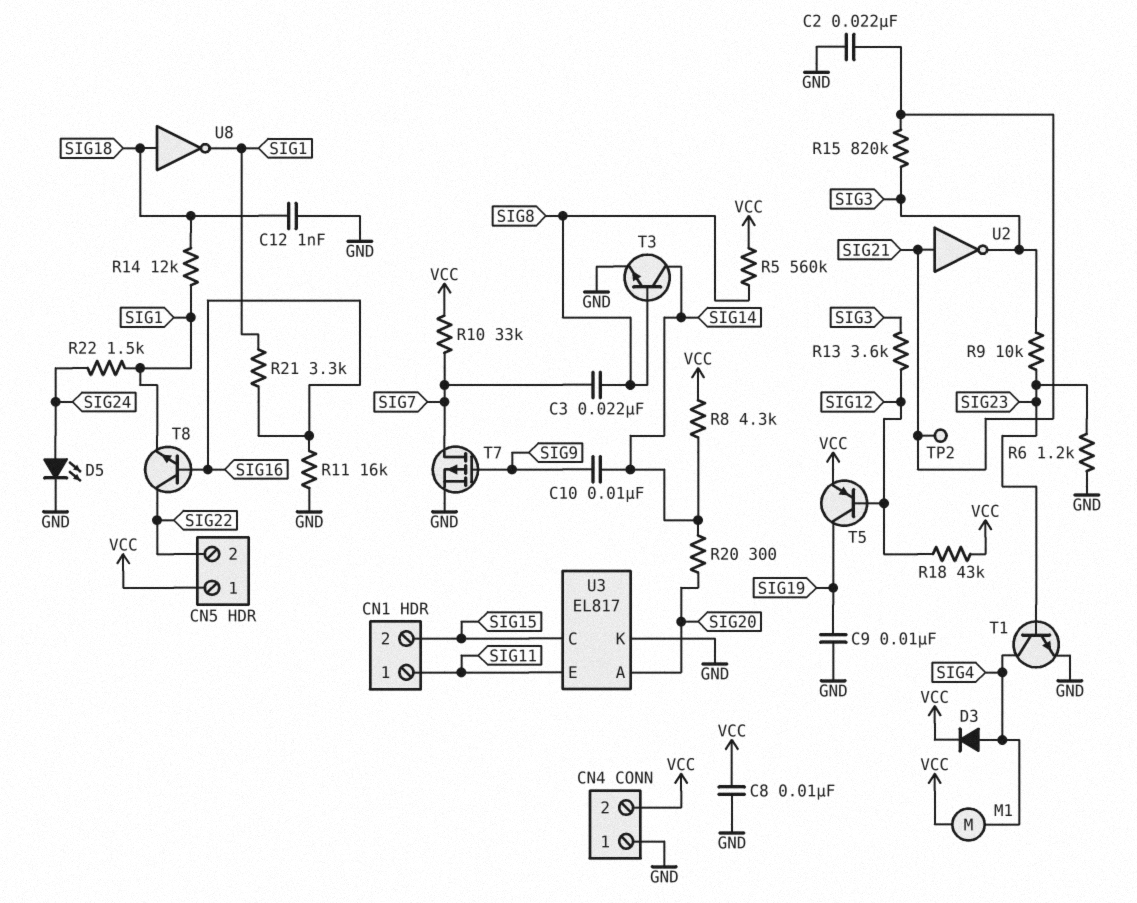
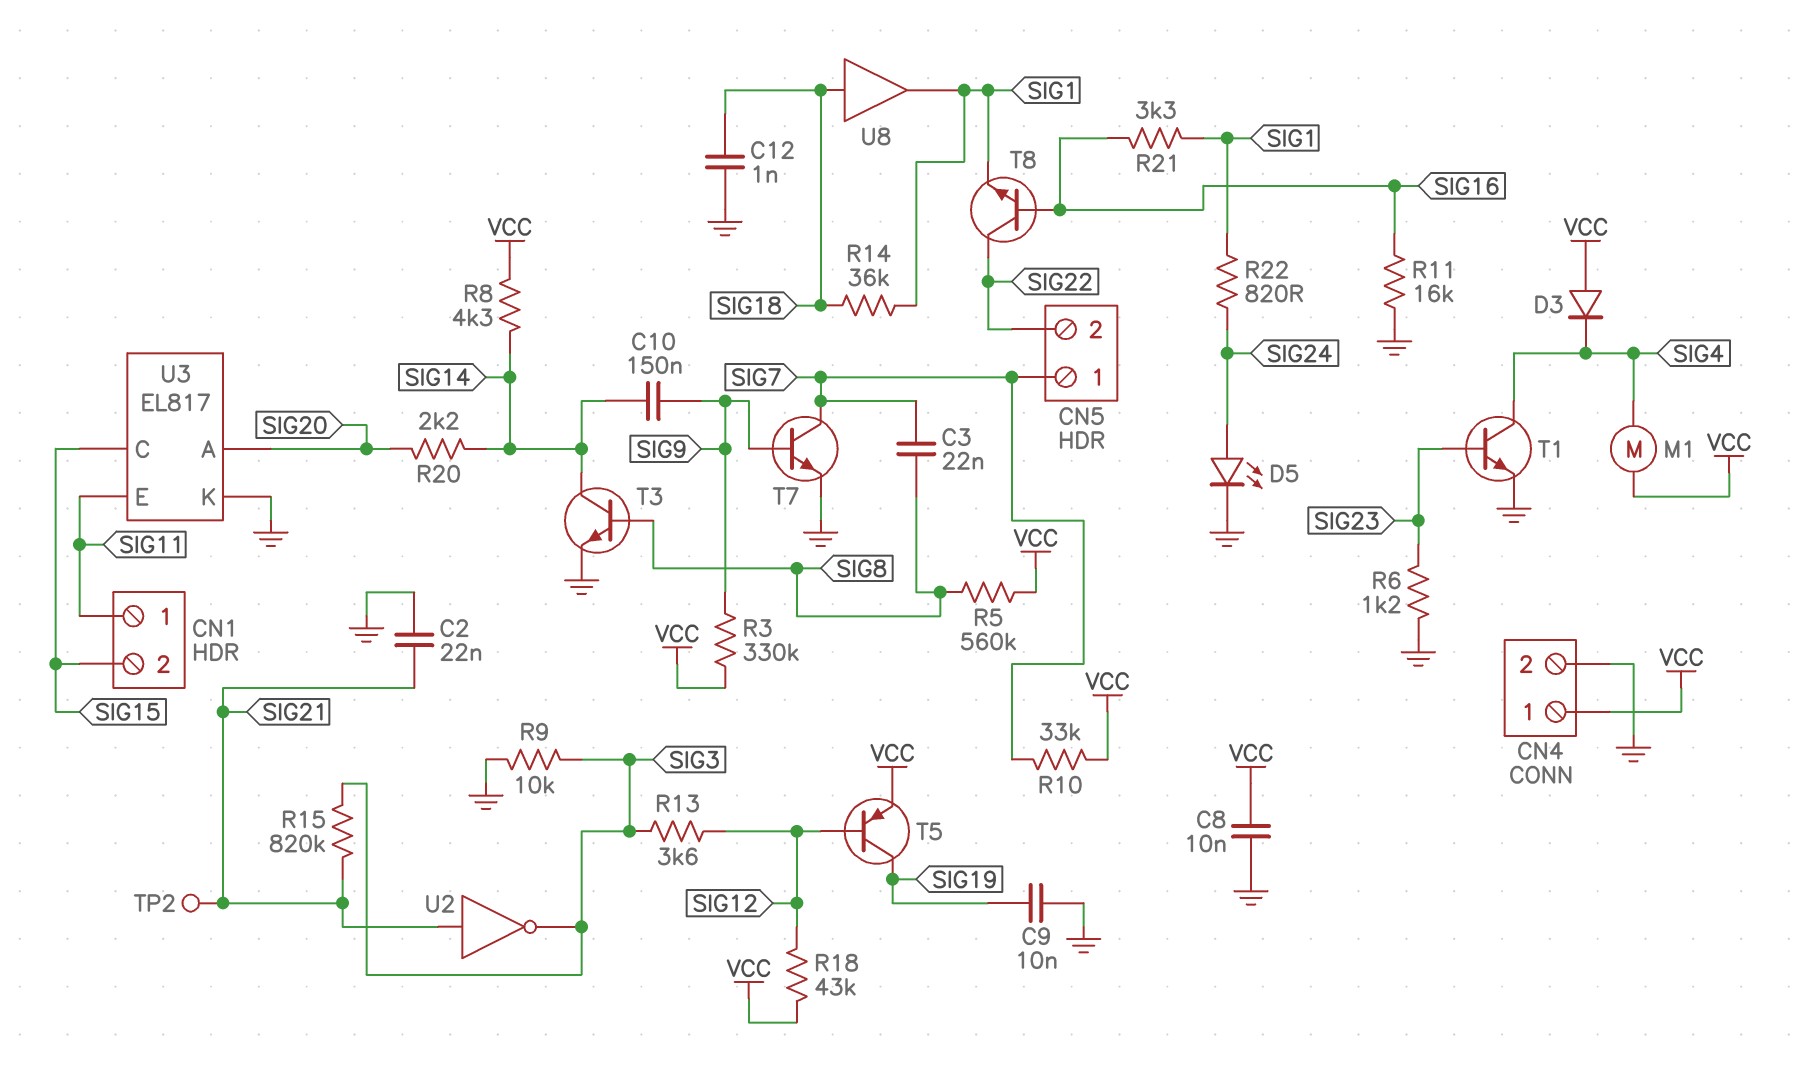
C10: 10nF (SIG9, SIG14) -> 150nF (SIG9, SIG14)
CN4 pin 1: GND -> VCC
CN4 pin 2: VCC -> GND
CN5 pin 1: VCC -> SIG7
D3: diode (A SIG4, K VCC) -> diode (A VCC, K SIG4)
R3: none -> 330k (SIG9, VCC)
R9: 10k (SIG3, SIG23) -> 10k (GND, SIG3)
R14: 12k (SIG1, SIG18) -> 36k (SIG1, SIG18)
R20: 300 (SIG14, SIG20) -> 2.2k (SIG14, SIG20)
R22: 1.5k (SIG1, SIG24) -> 820 (SIG1, SIG24)
T7: PMOS (G SIG9, D SIG7, S GND) -> NPN (B SIG9, C SIG7, E GND)
U8: NOT (in SIG18, out SIG1) -> buffer (in SIG18, out SIG1)

